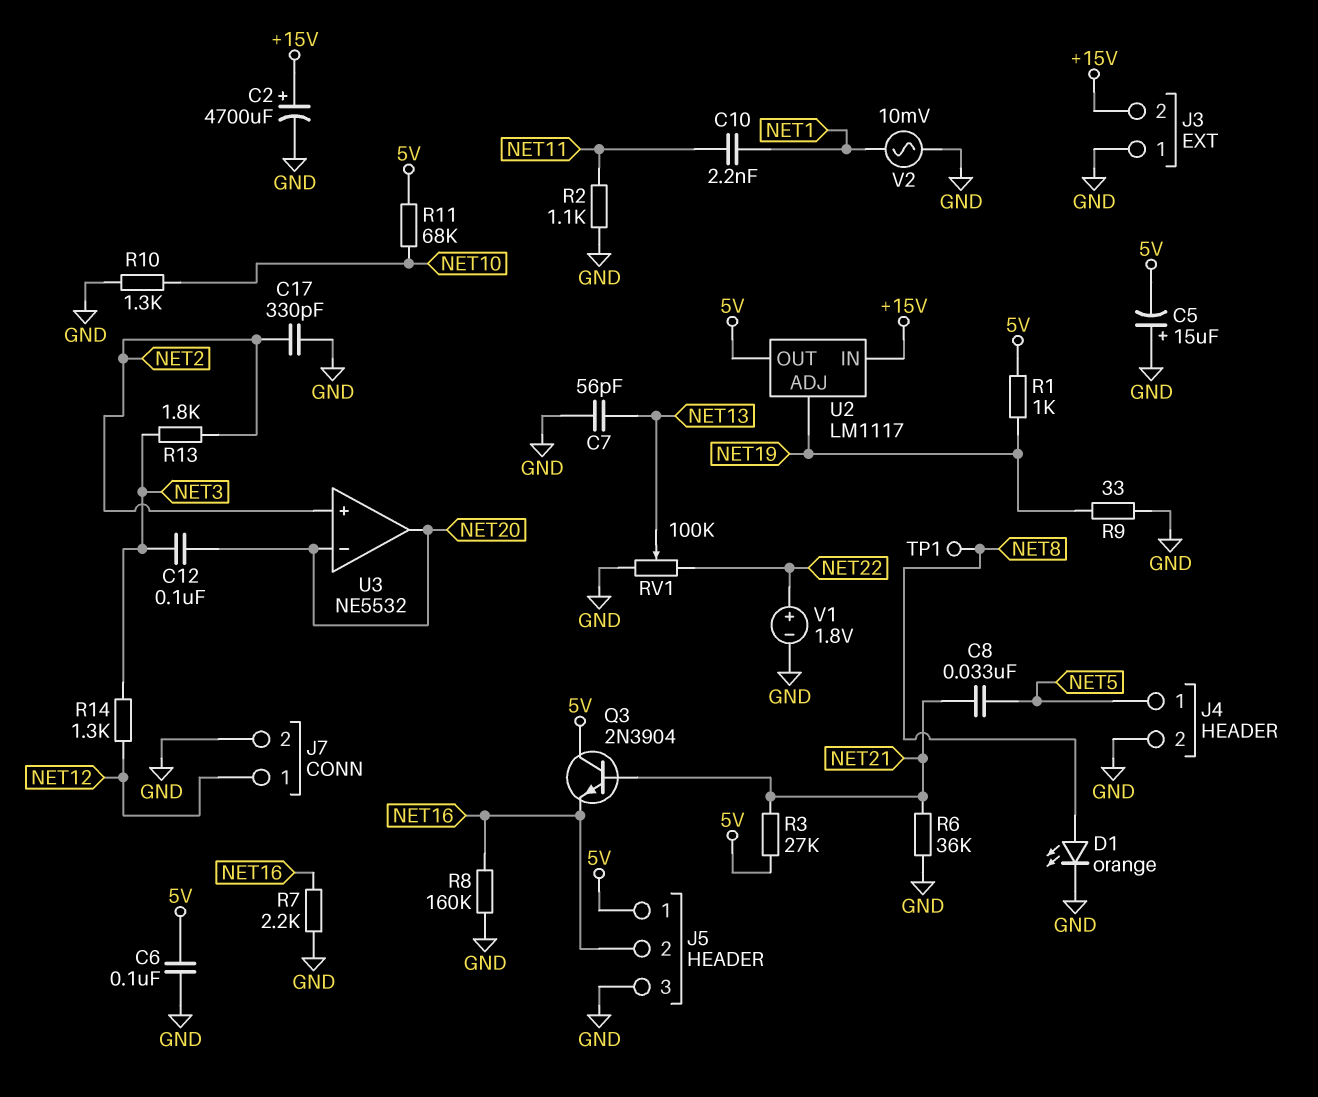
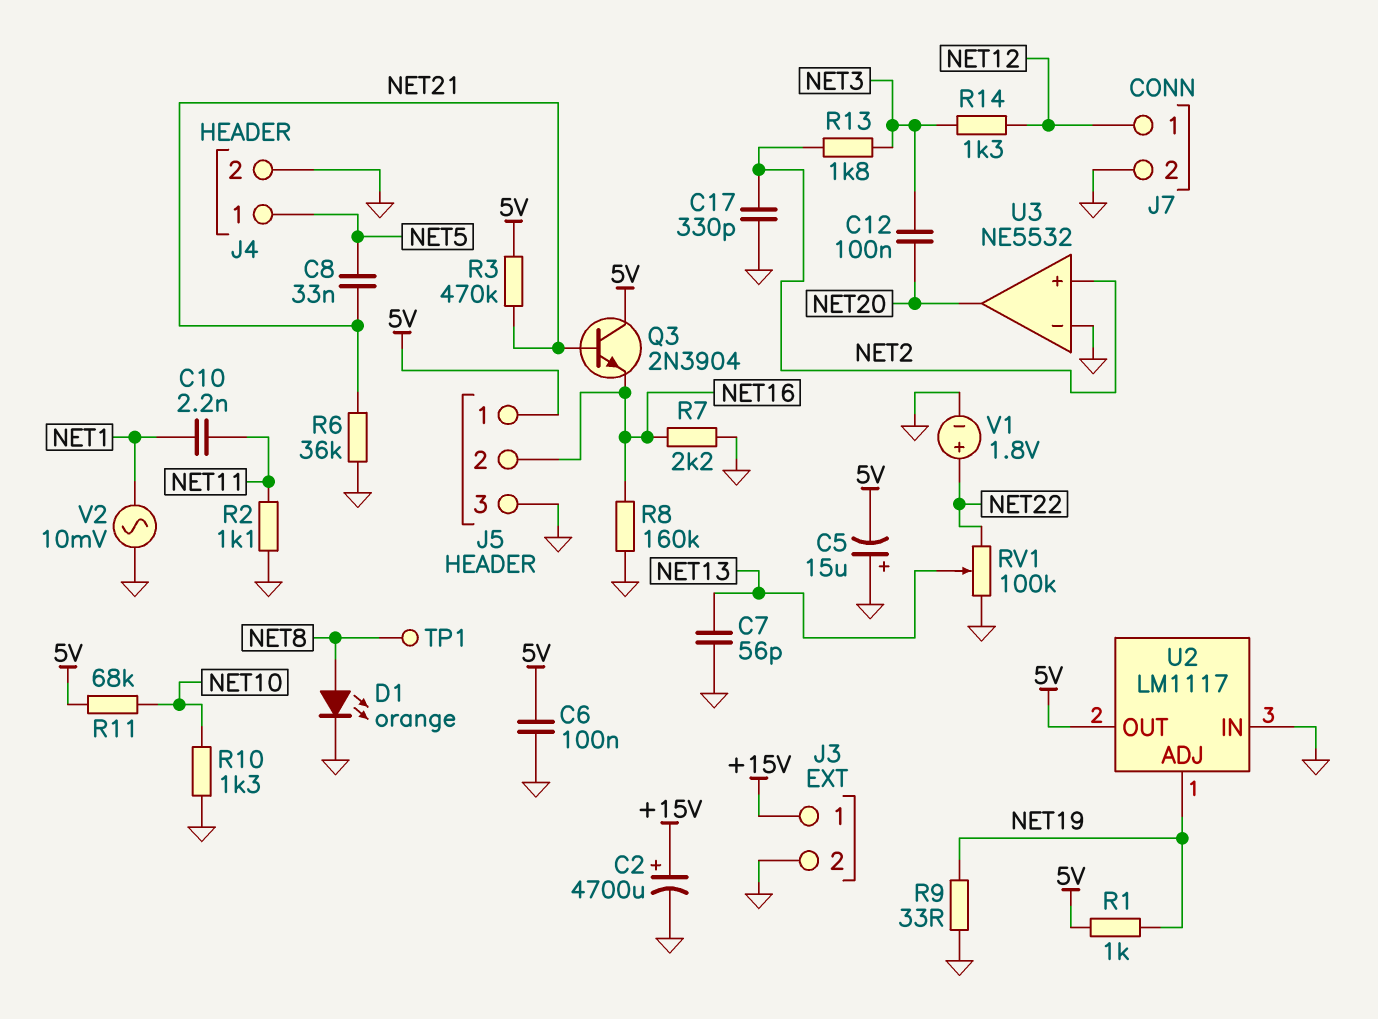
J3 pin 1: GND -> +15V
J3 pin 2: +15V -> GND
R3: 27k (5V, NET21) -> 470k (5V, NET21)
U2 pin IN: +15V -> GND
U3 pin in-: NET20 -> GND

